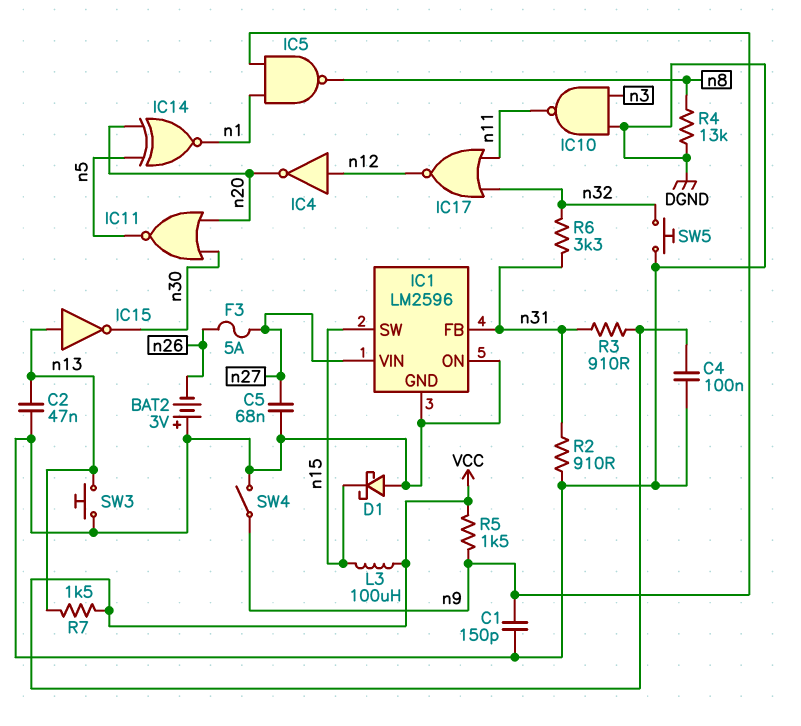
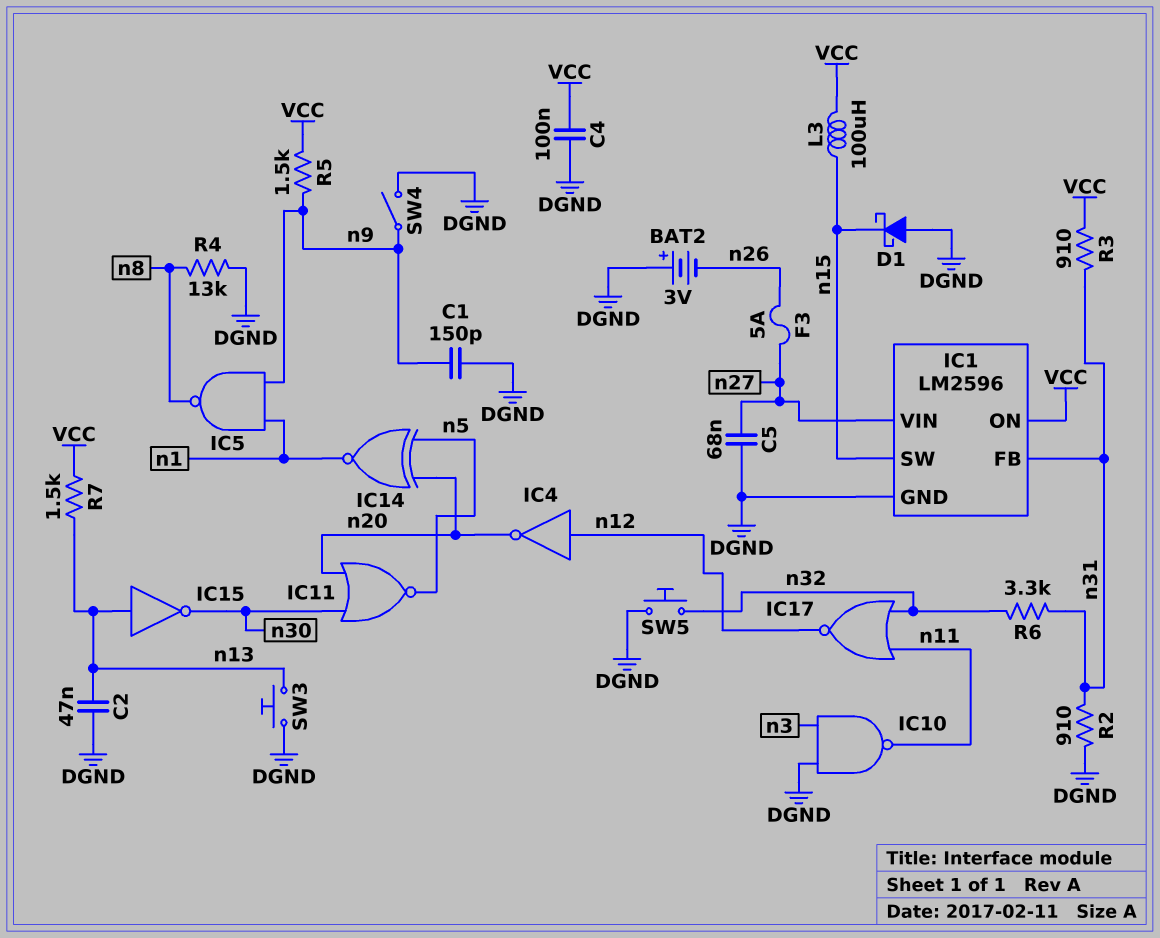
IC1 pin ON: DGND -> VCC

